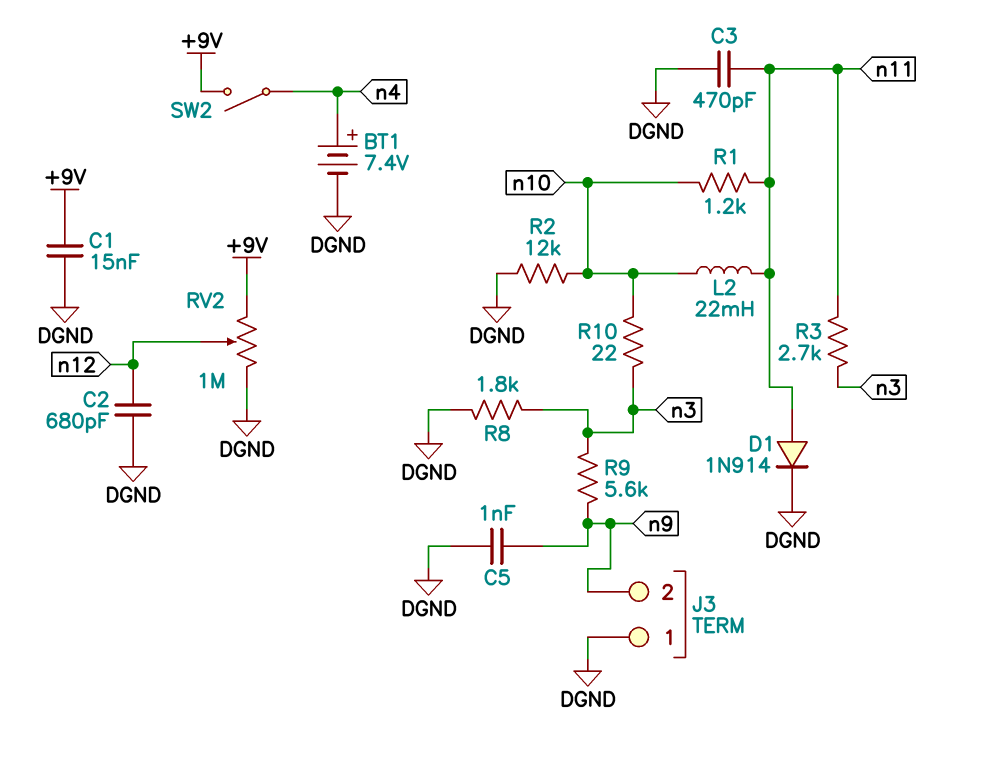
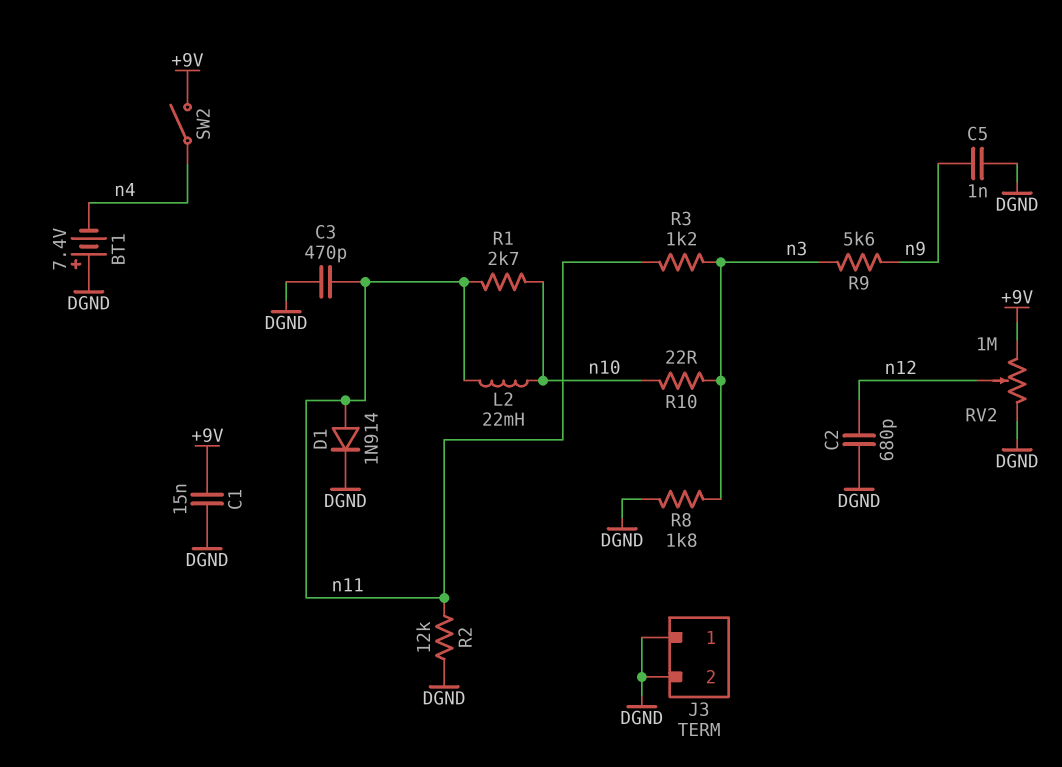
BT1: 7.4V (plus n4, minus DGND) -> 7.4V (plus DGND, minus n4)
J3 pin 2: n9 -> DGND
R1: 1.2k (n10, n11) -> 2.7k (n10, n11)
R2: 12k (DGND, n10) -> 12k (DGND, n11)
R3: 2.7k (n3, n11) -> 1.2k (n3, n11)

